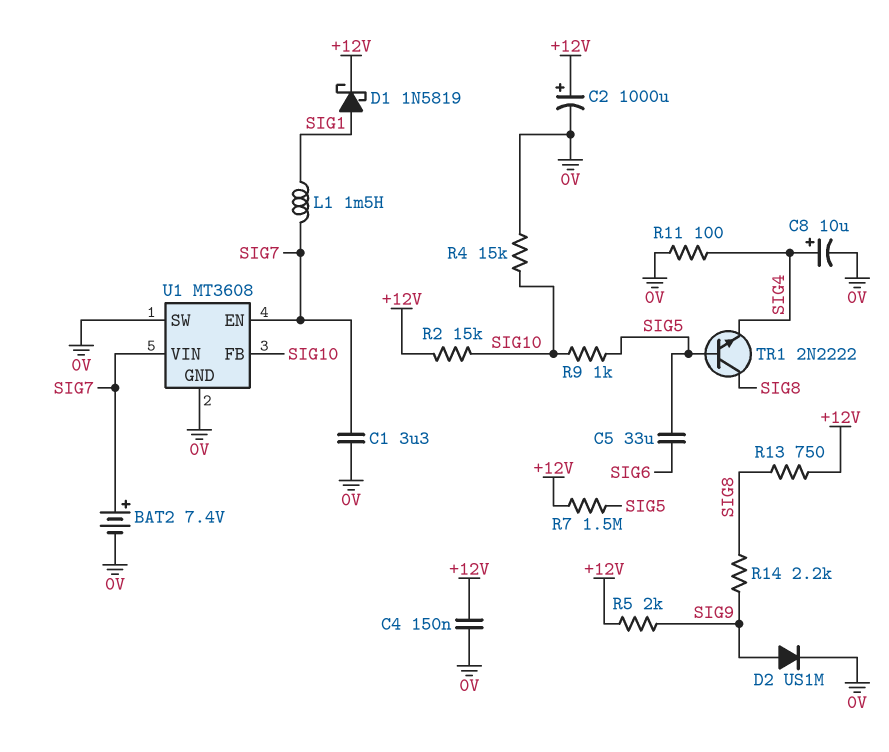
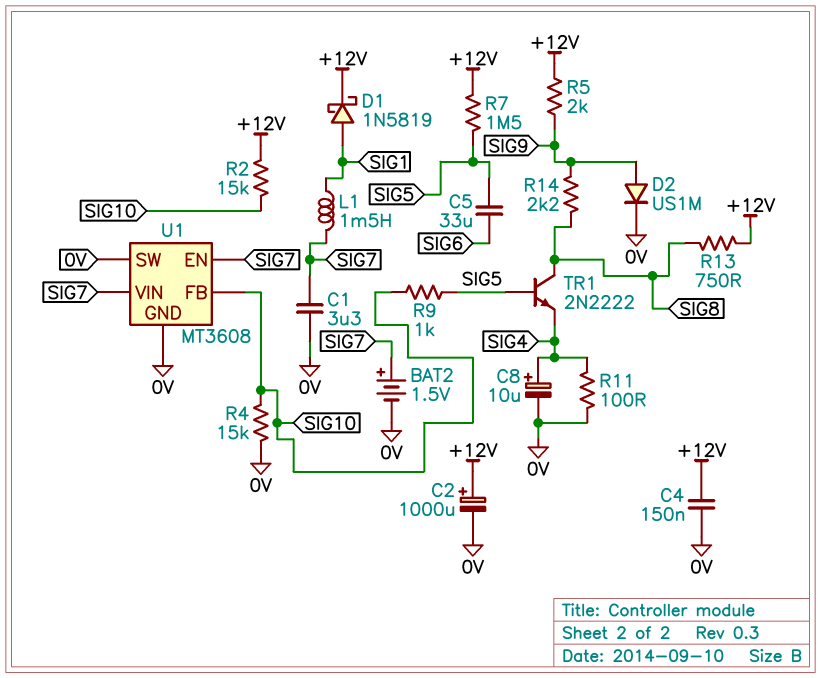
BAT2: 7.4V (plus SIG7, minus 0V) -> 1.5V (plus SIG7, minus 0V)

